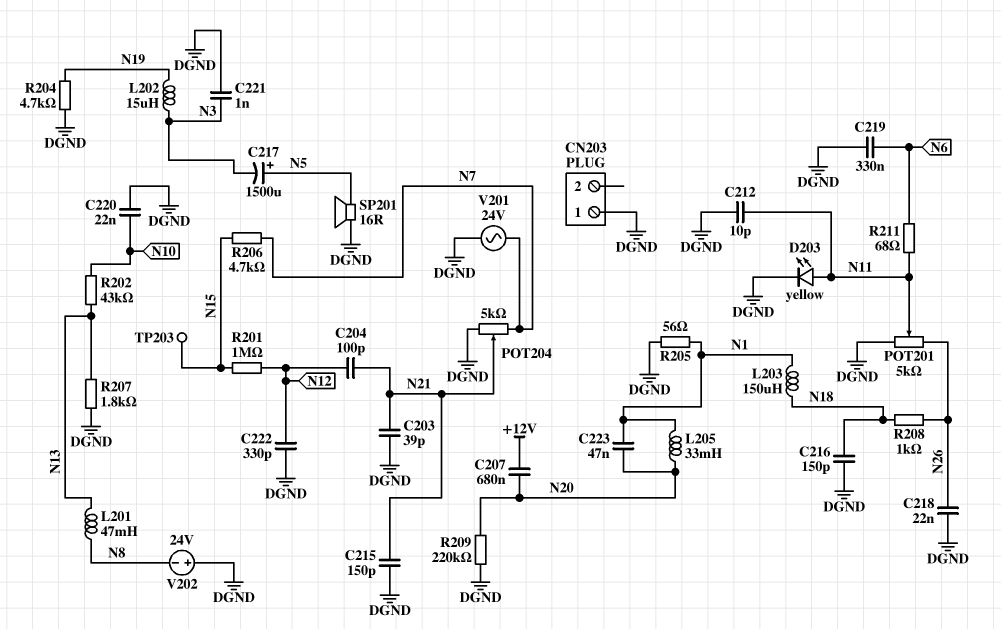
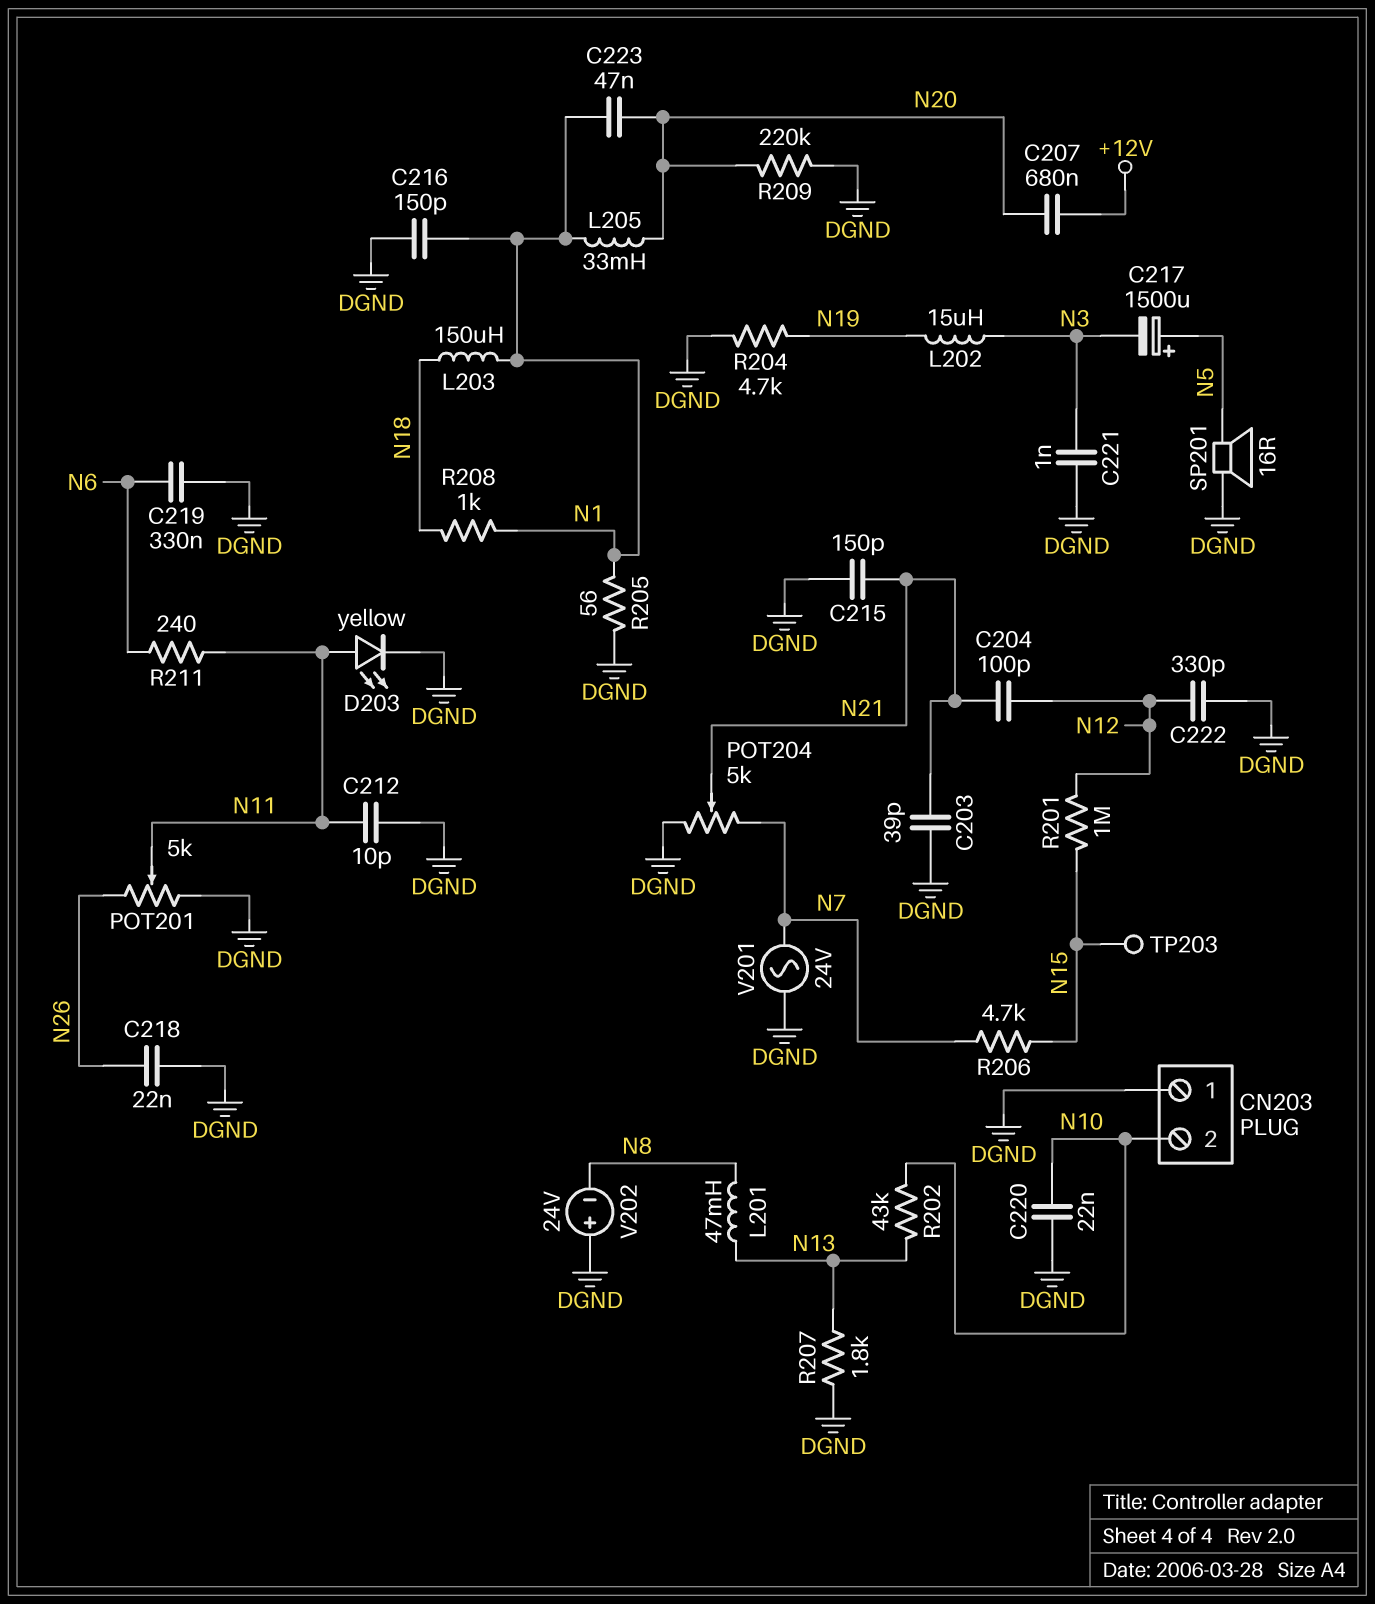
C216: 150pF (DGND, N18) -> 150pF (DGND, N1)
CN203 pin 2: none -> N10
R208: 1k (N18, N26) -> 1k (N1, N18)
R211: 68 (N6, N11) -> 240 (N6, N11)

